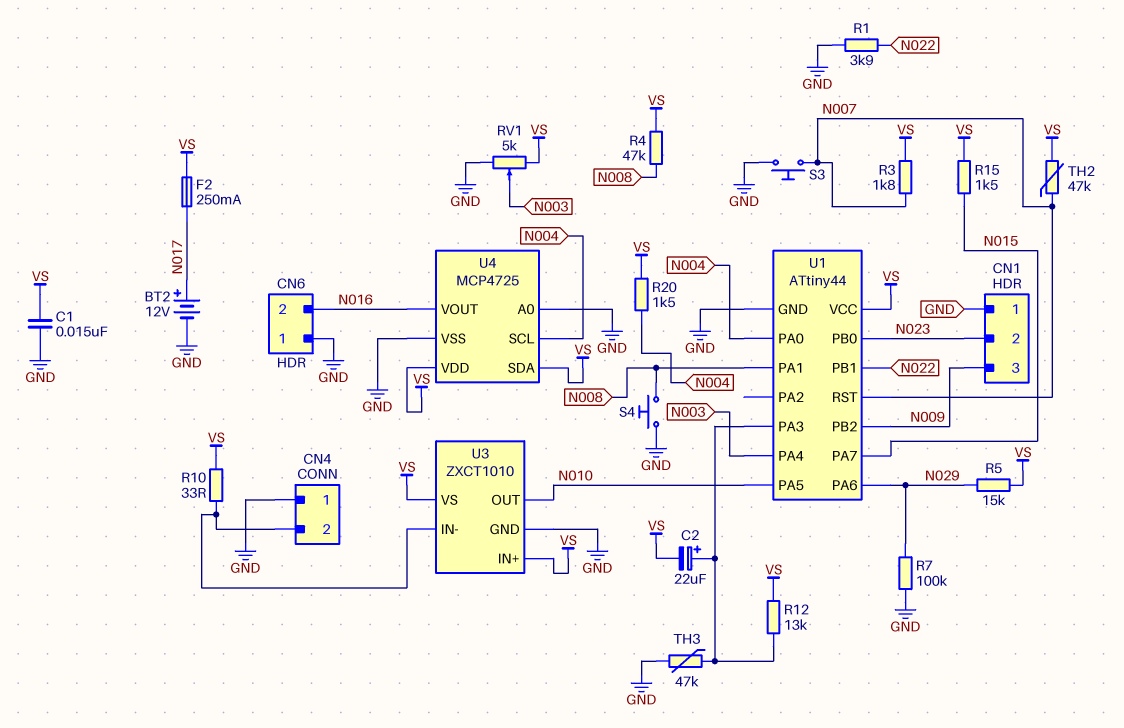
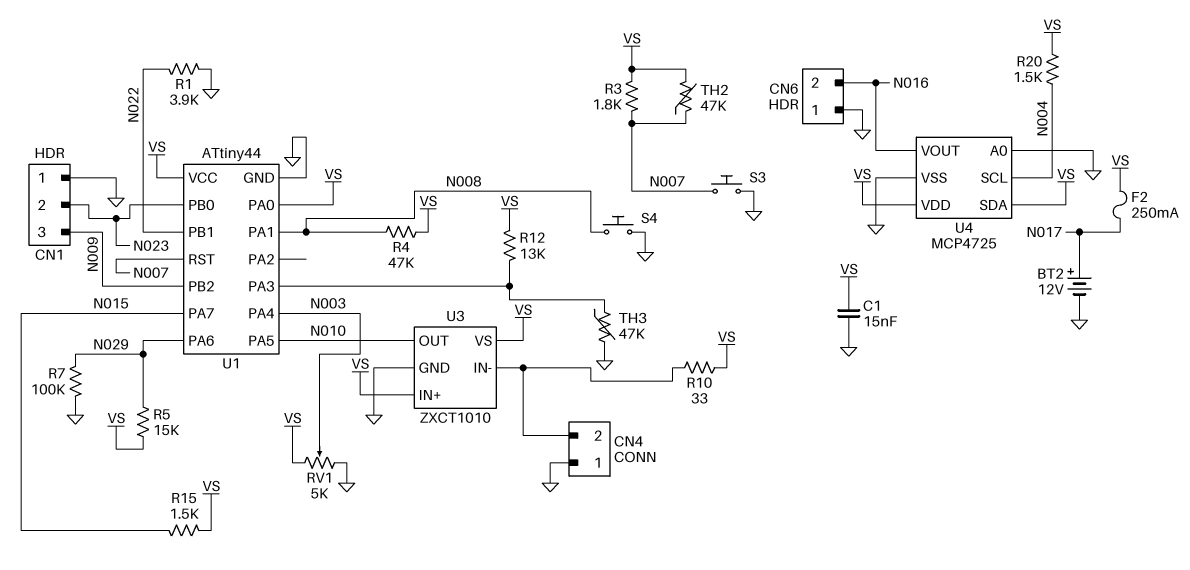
C2: 22uF (plus U1/PA3, minus VS) -> none
U1 pin PA0: N004 -> VS

